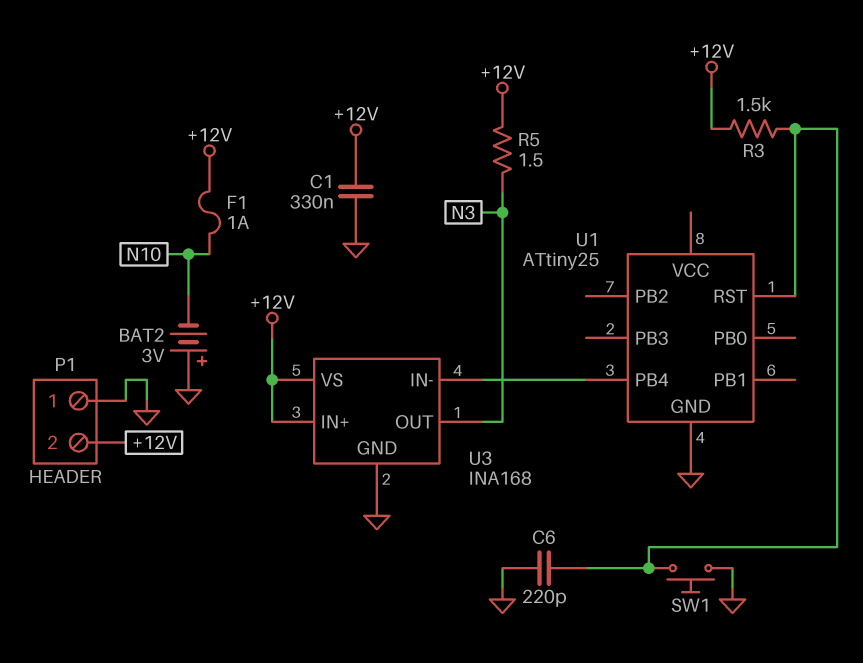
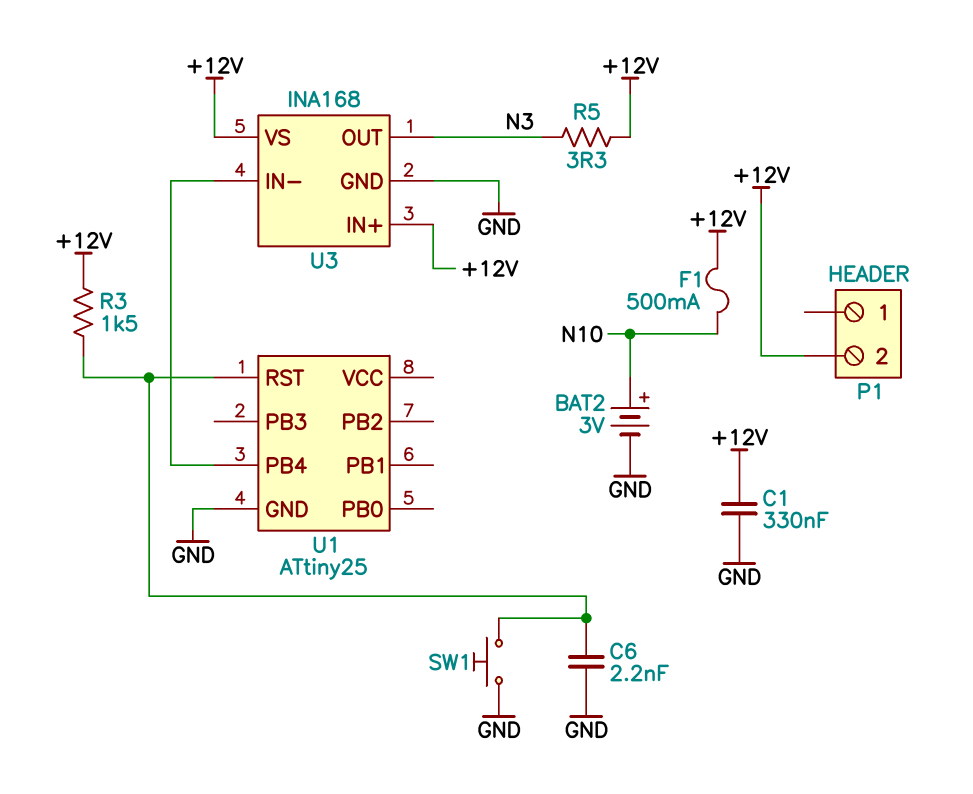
BAT2: 3V (plus GND, minus N10) -> 3V (plus N10, minus GND)
C6: 220pF (GND, U1/RST) -> 2.2nF (GND, U1/RST)
F1: 1A (+12V, N10) -> 500mA (+12V, N10)
P1 pin 1: GND -> none
R5: 1.5 (+12V, N3) -> 3.3 (+12V, N3)

